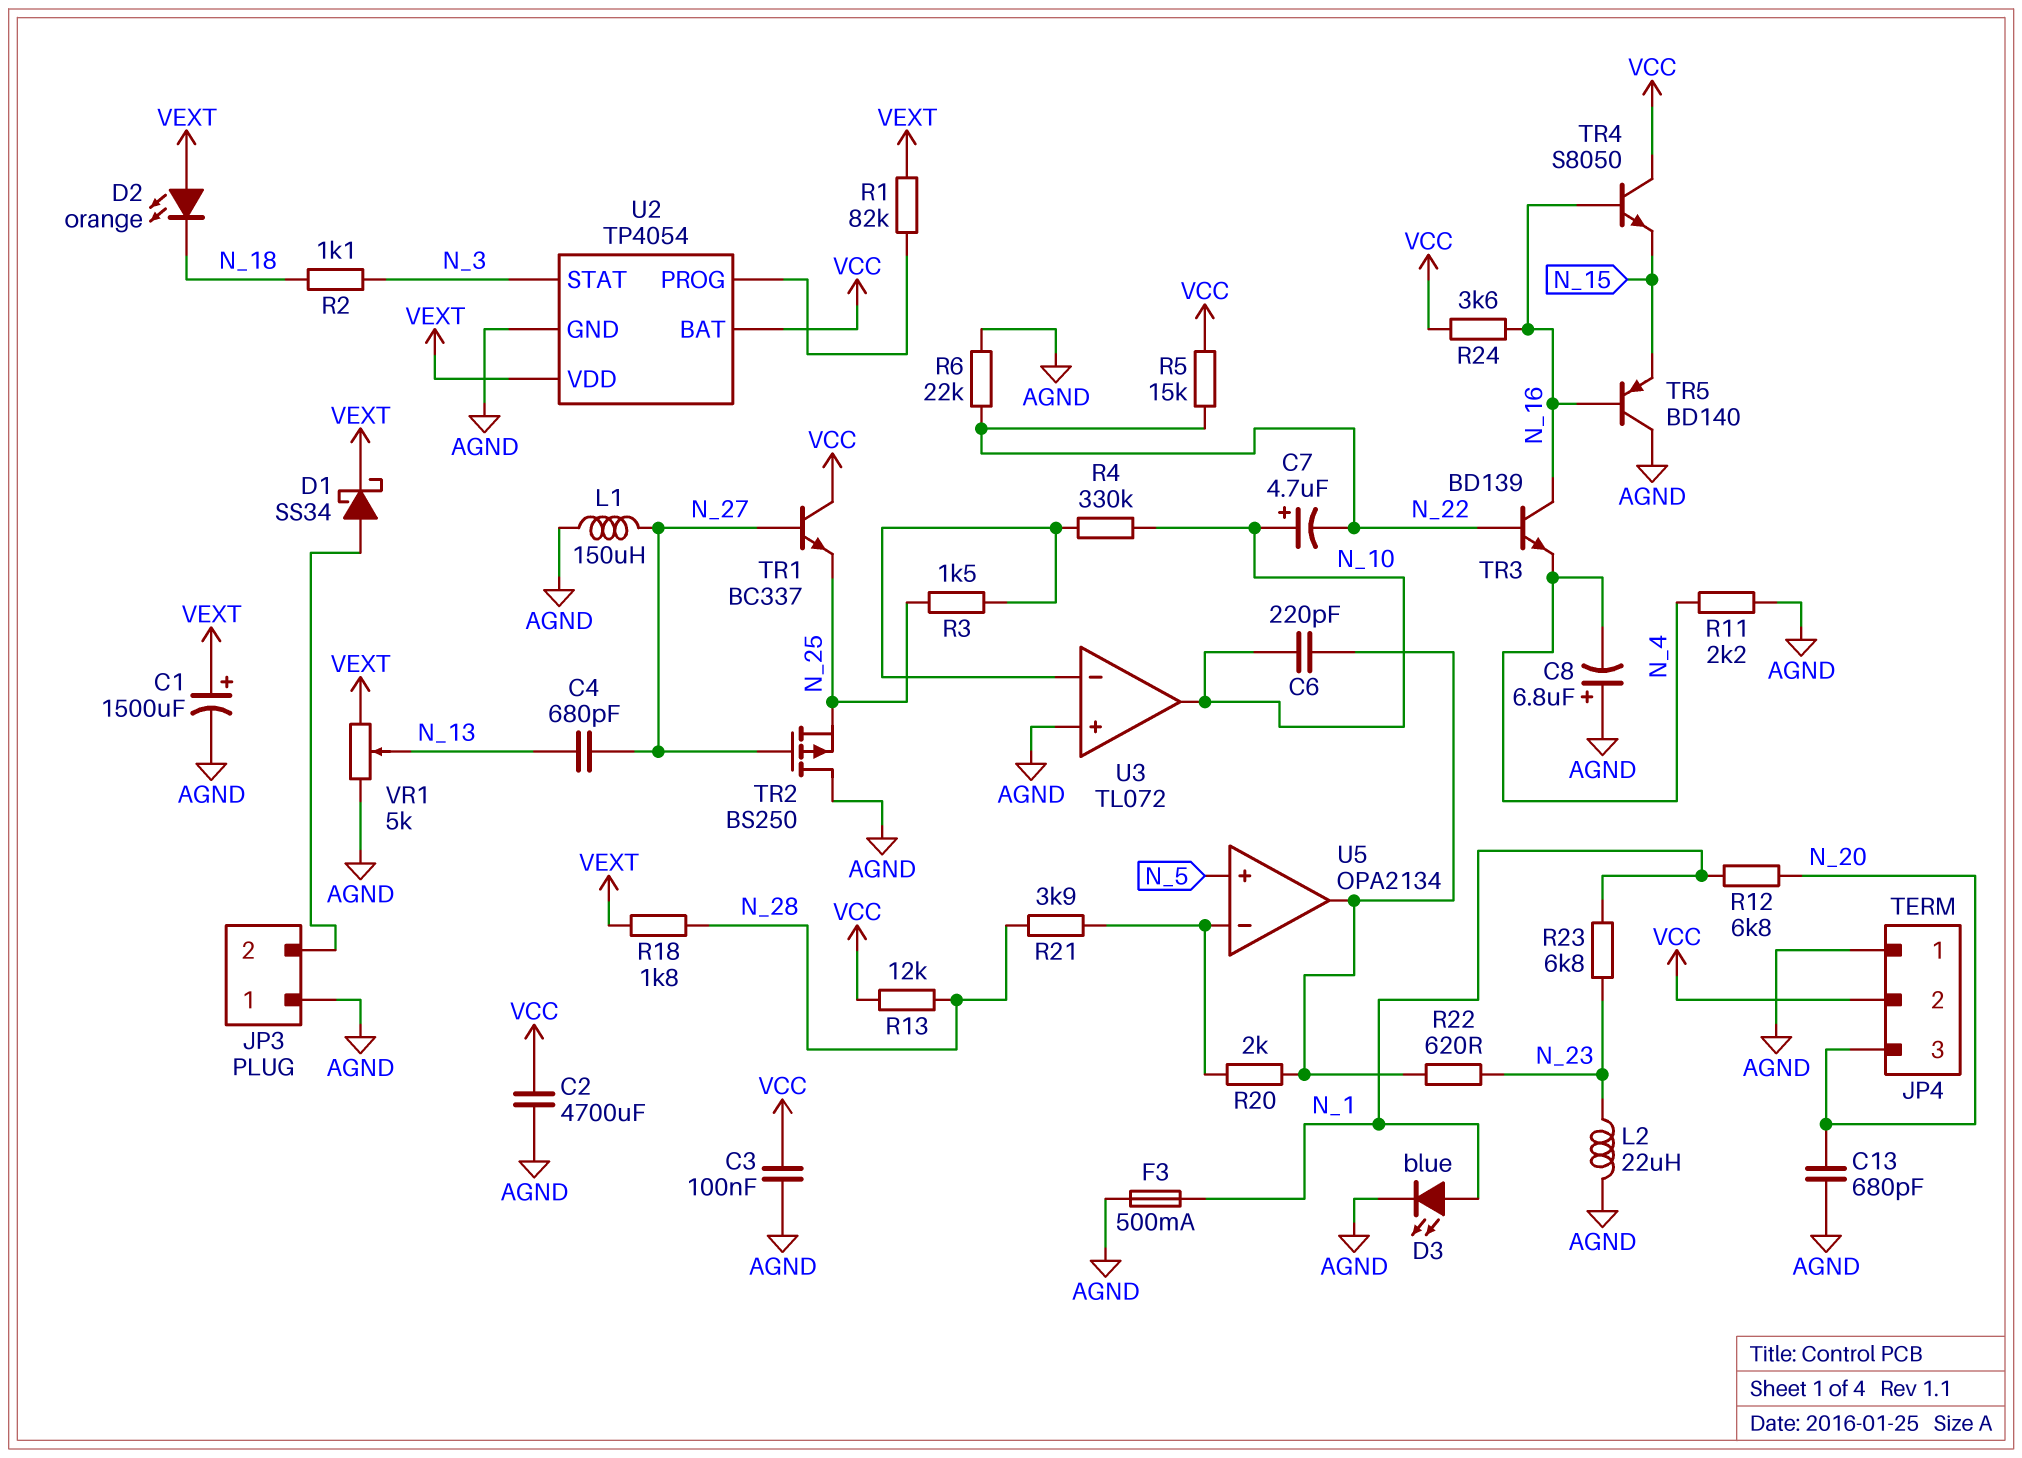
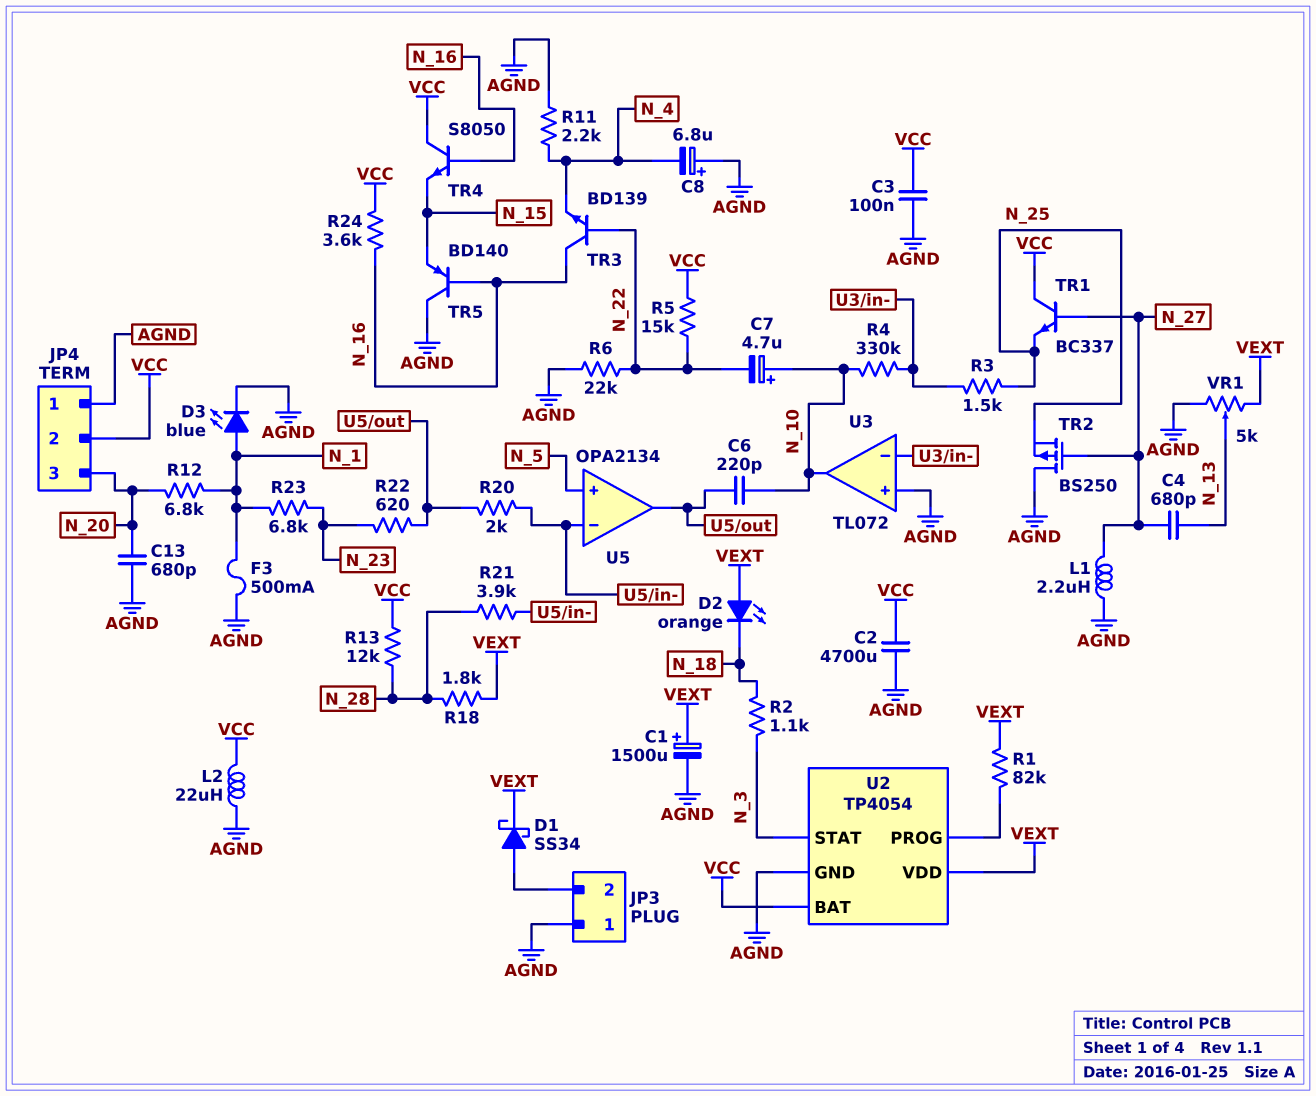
L1: 150uH (AGND, N_27) -> 2.2uH (AGND, N_27)
L2: 22uH (AGND, N_23) -> 22uH (AGND, VCC)

